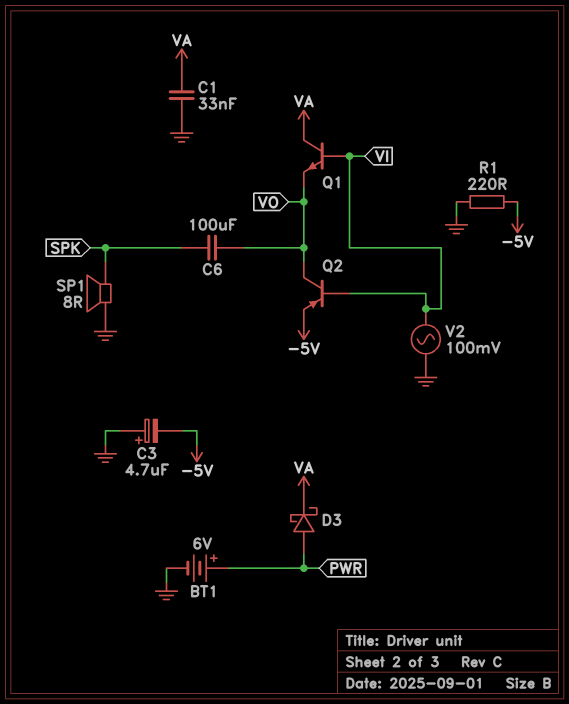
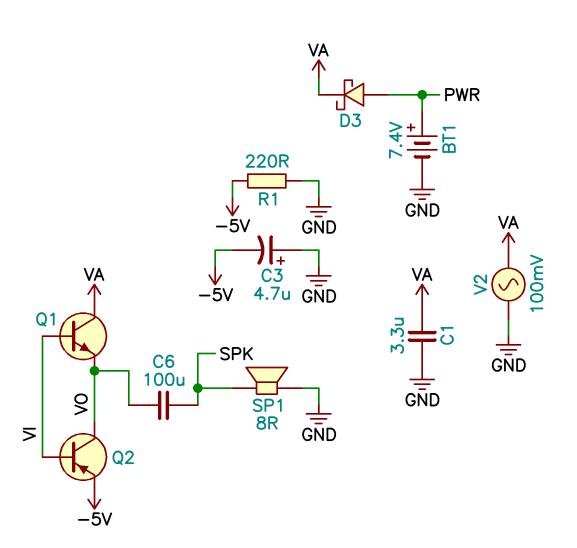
BT1: 6V (plus PWR, minus GND) -> 7.4V (plus PWR, minus GND)
C1: 33nF (GND, VA) -> 3.3uF (GND, VA)
V2: AC 100mV (GND, VI) -> AC 100mV (GND, VA)

